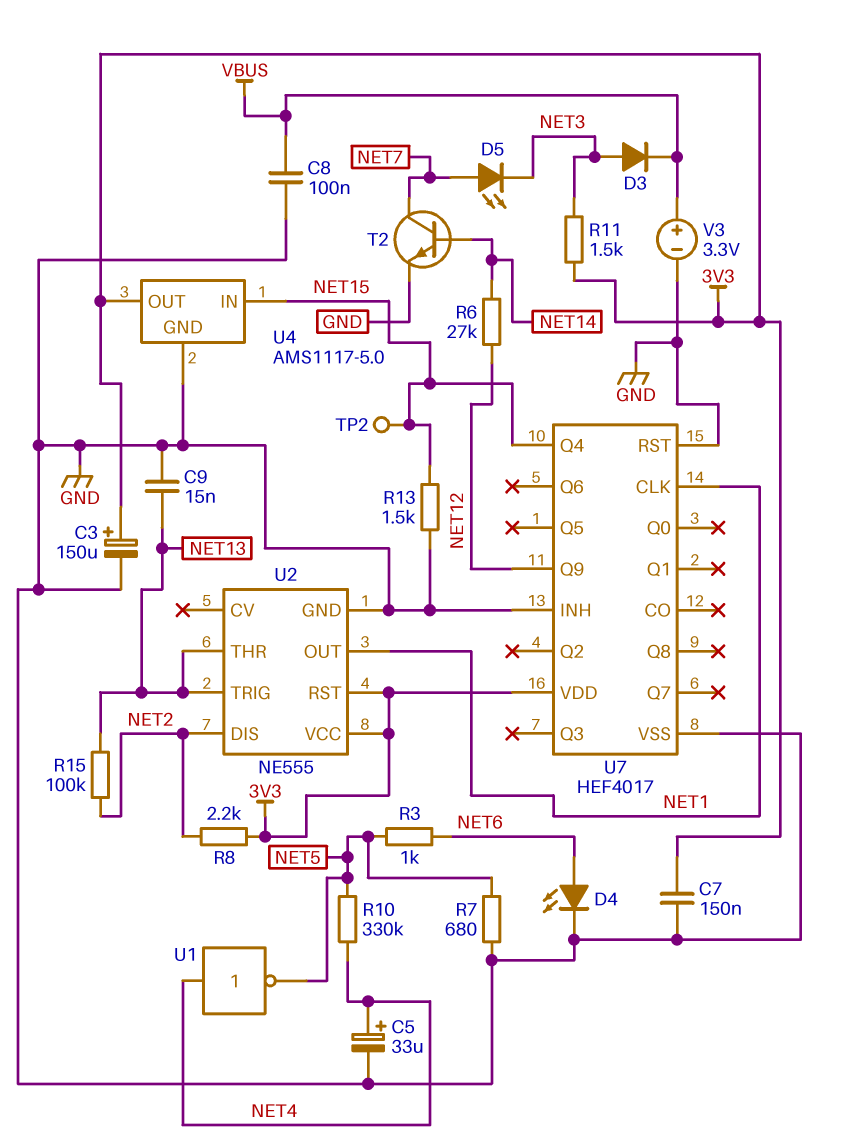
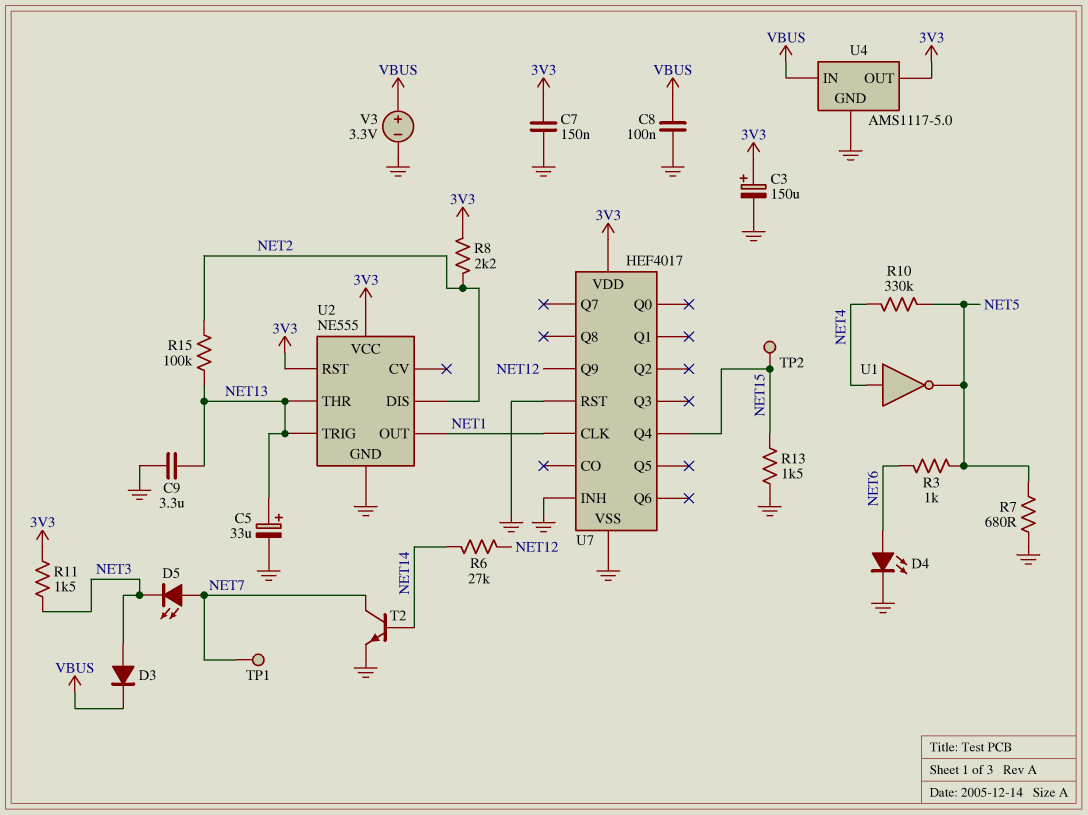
C5: 33uF (plus NET4, minus GND) -> 33uF (plus NET13, minus GND)
C9: 15nF (GND, NET13) -> 3.3uF (GND, NET13)
TP1: none -> test point (NET7)
U4 pin IN: NET15 -> VBUS

